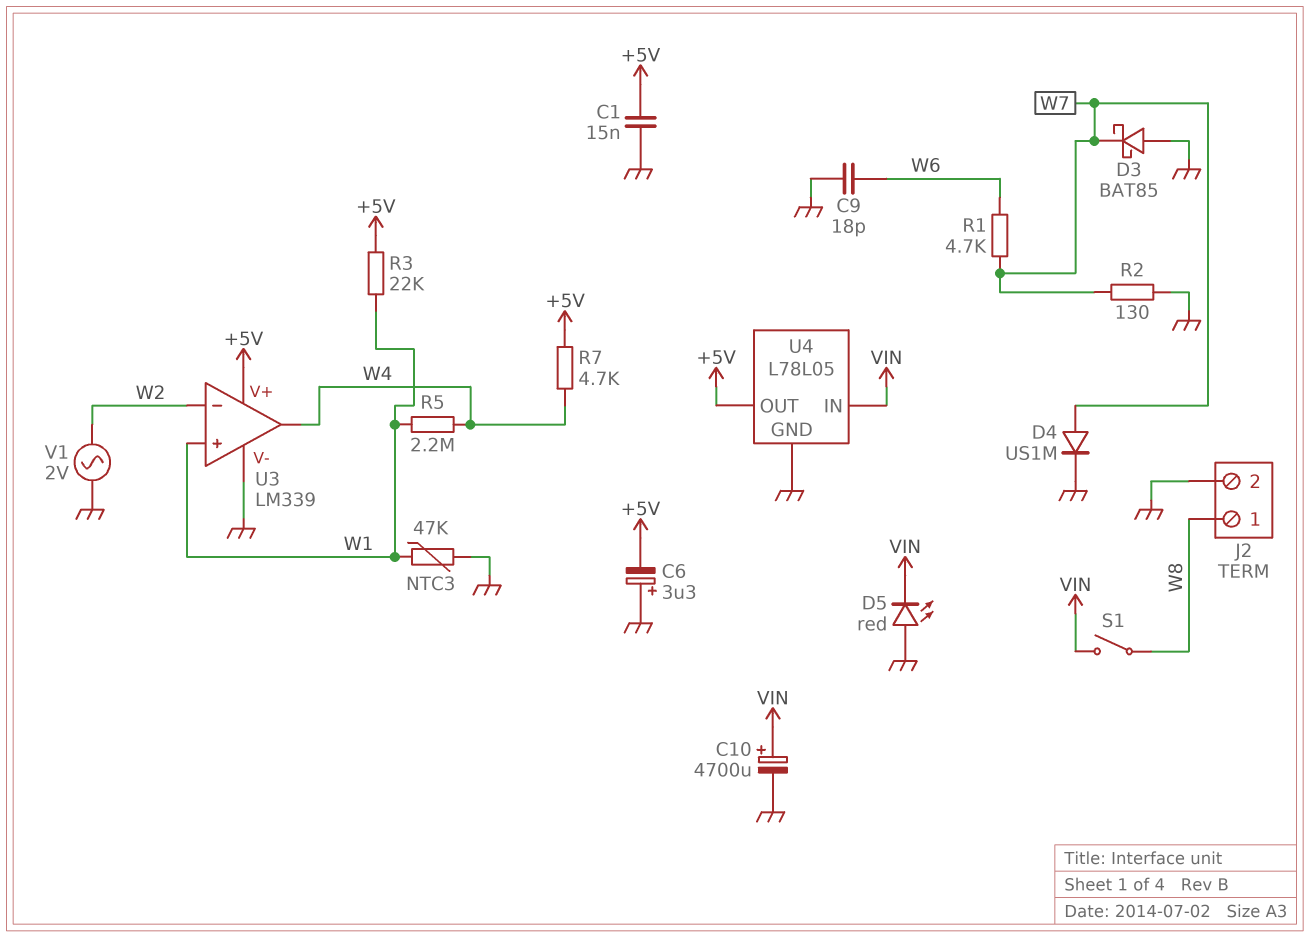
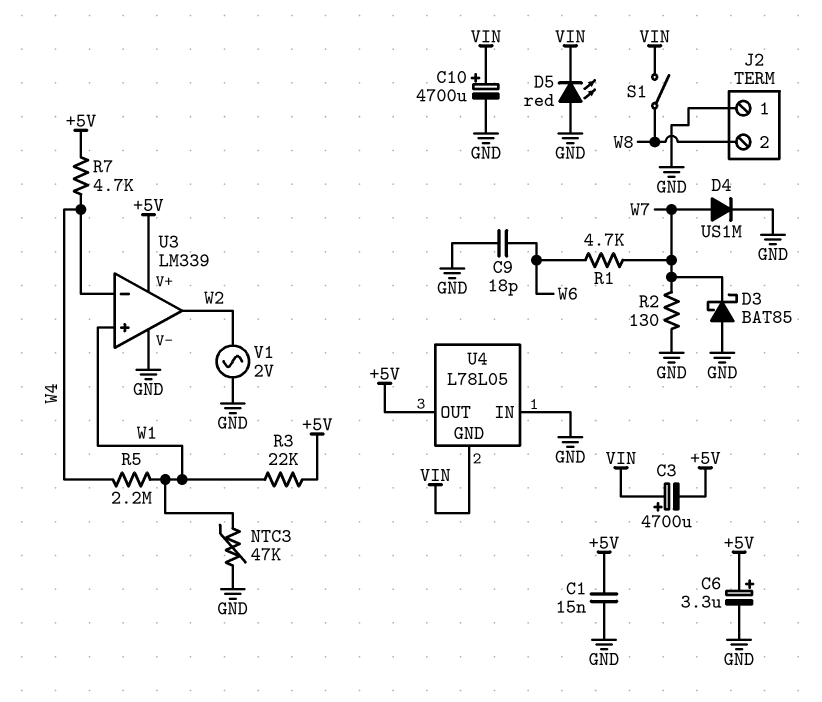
C3: none -> 4700uF (plus VIN, minus +5V)
C6: 3.3uF (plus GND, minus +5V) -> 3.3uF (plus +5V, minus GND)
J2 pin 1: W8 -> GND
J2 pin 2: GND -> W8
U3 pin in-: W2 -> W4
U3 pin out: W4 -> W2
U4 pin GND: GND -> VIN
U4 pin IN: VIN -> GND

